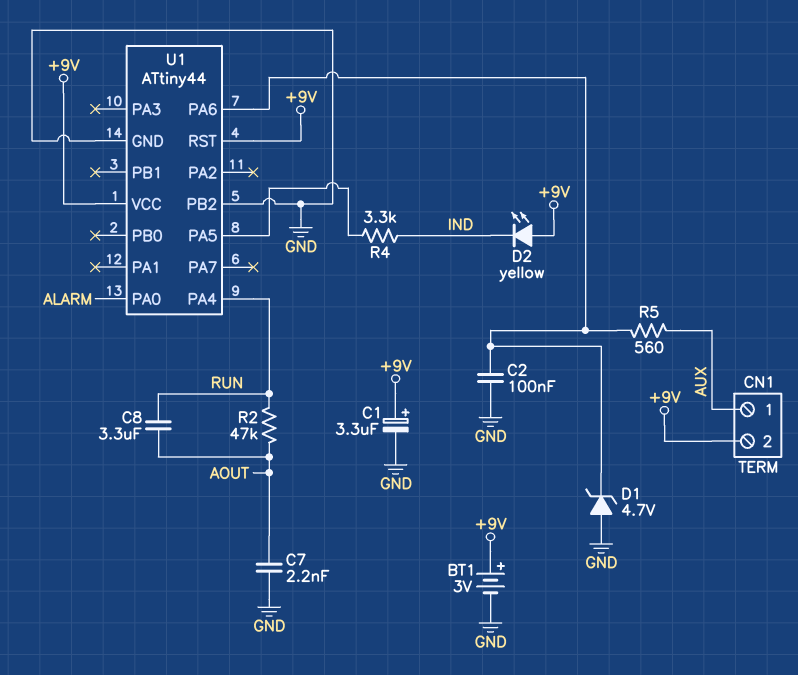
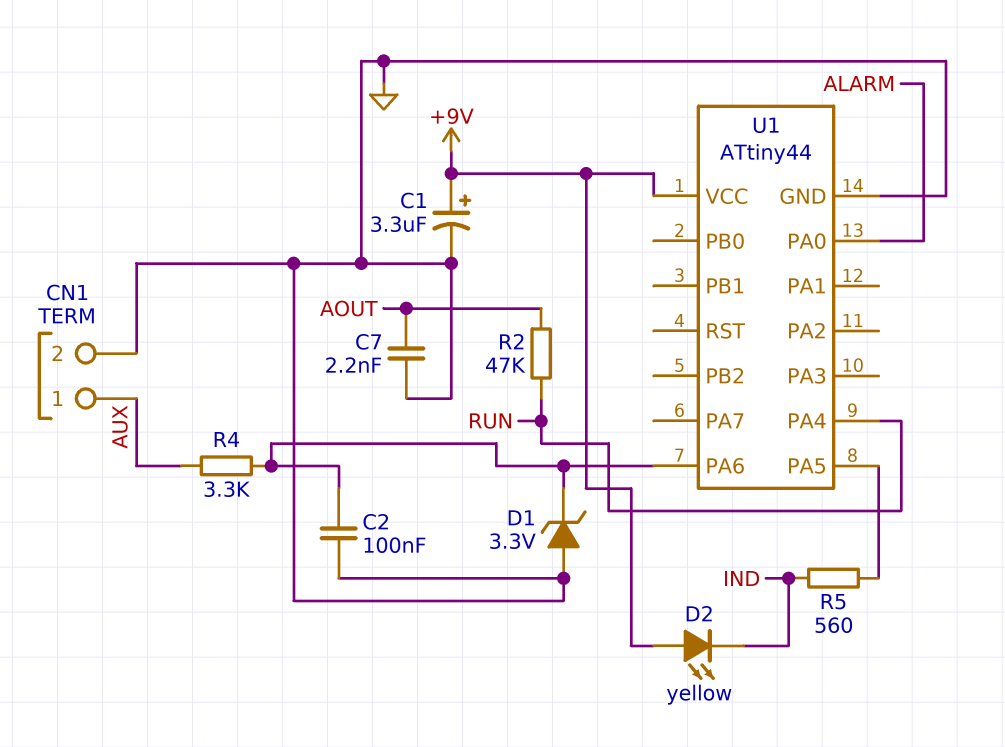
BT1: 3V (plus +9V, minus GND) -> none
C8: 3.3uF (AOUT, RUN) -> none
CN1 pin 2: +9V -> GND
D1: zener 4.7V (A GND, K U1/PA6) -> zener 3.3V (A GND, K U1/PA6)
R4: 3.3k (IND, U1/PA5) -> 3.3k (AUX, U1/PA6)
R5: 560 (AUX, U1/PA6) -> 560 (IND, U1/PA5)
U1 pin PB2: GND -> none
U1 pin RST: +9V -> none

